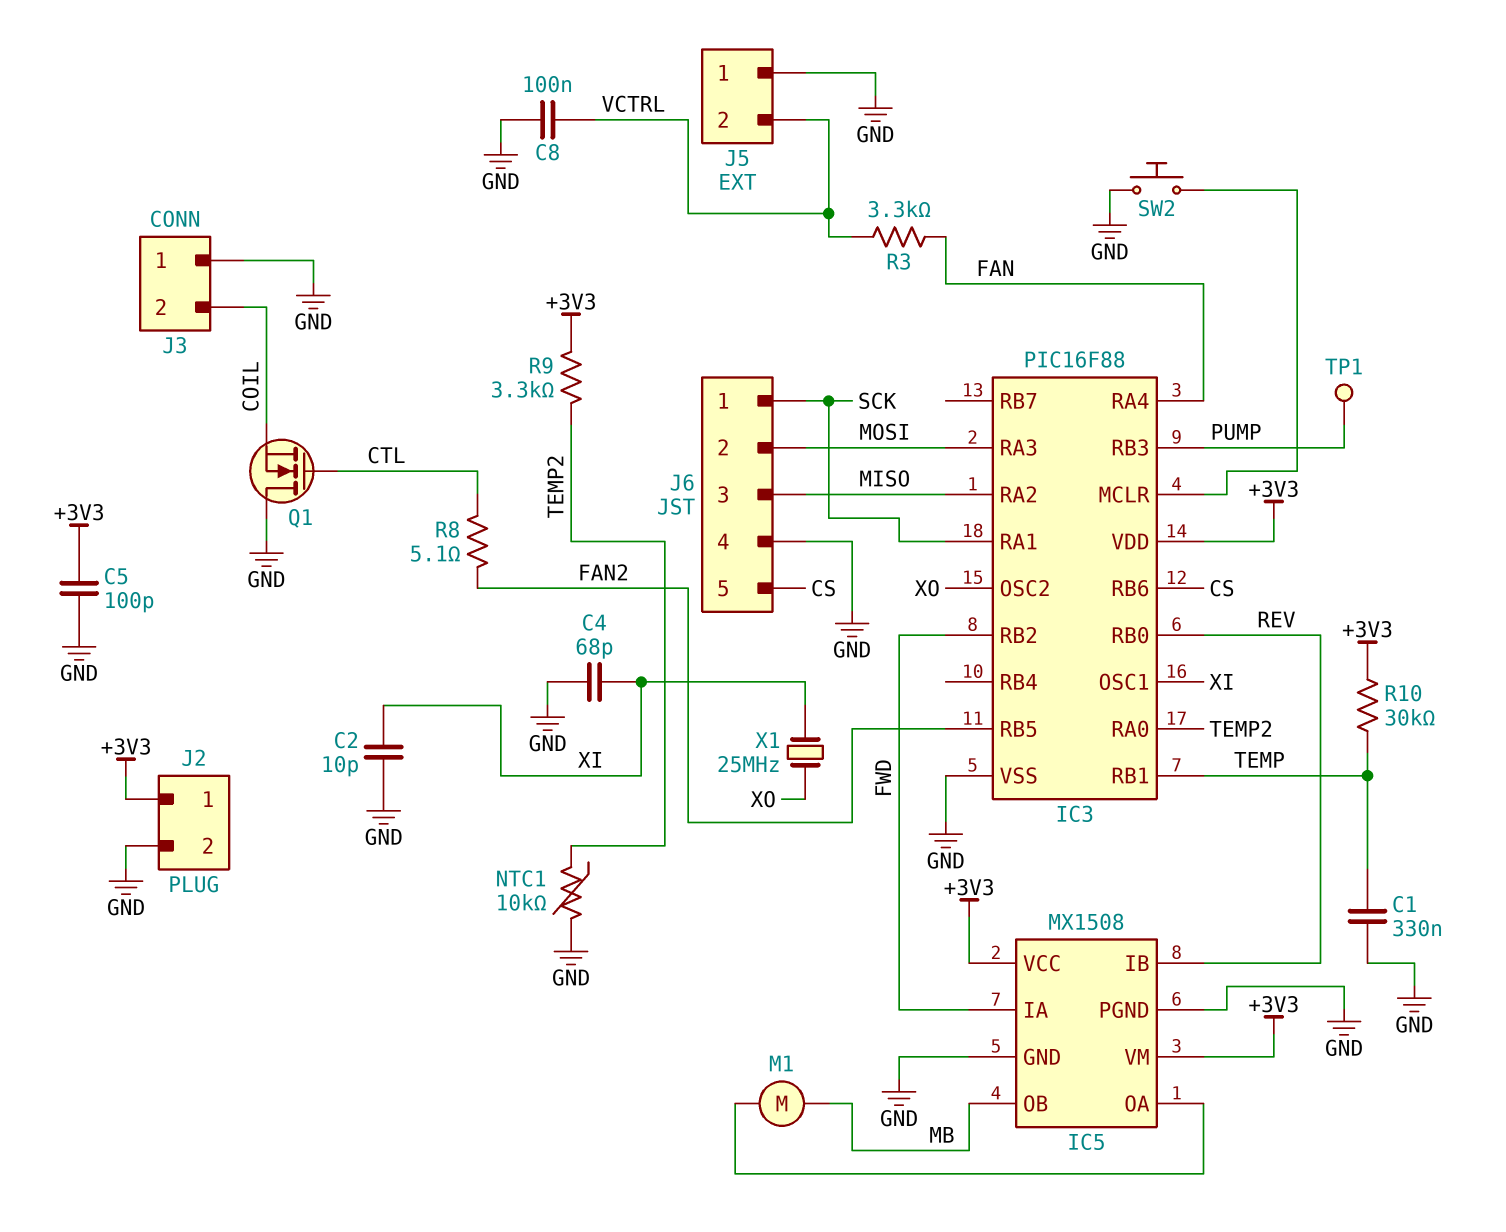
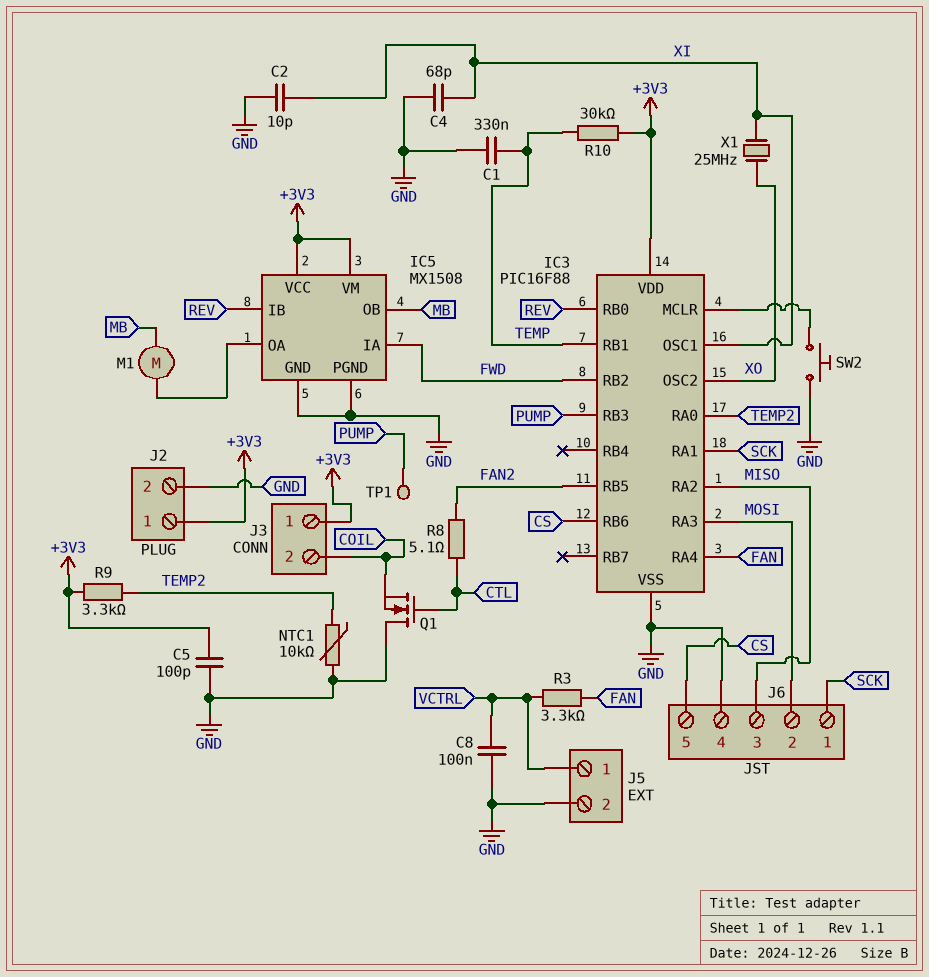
J3 pin 1: GND -> +3V3
J5 pin 1: GND -> VCTRL
J5 pin 2: VCTRL -> GND

